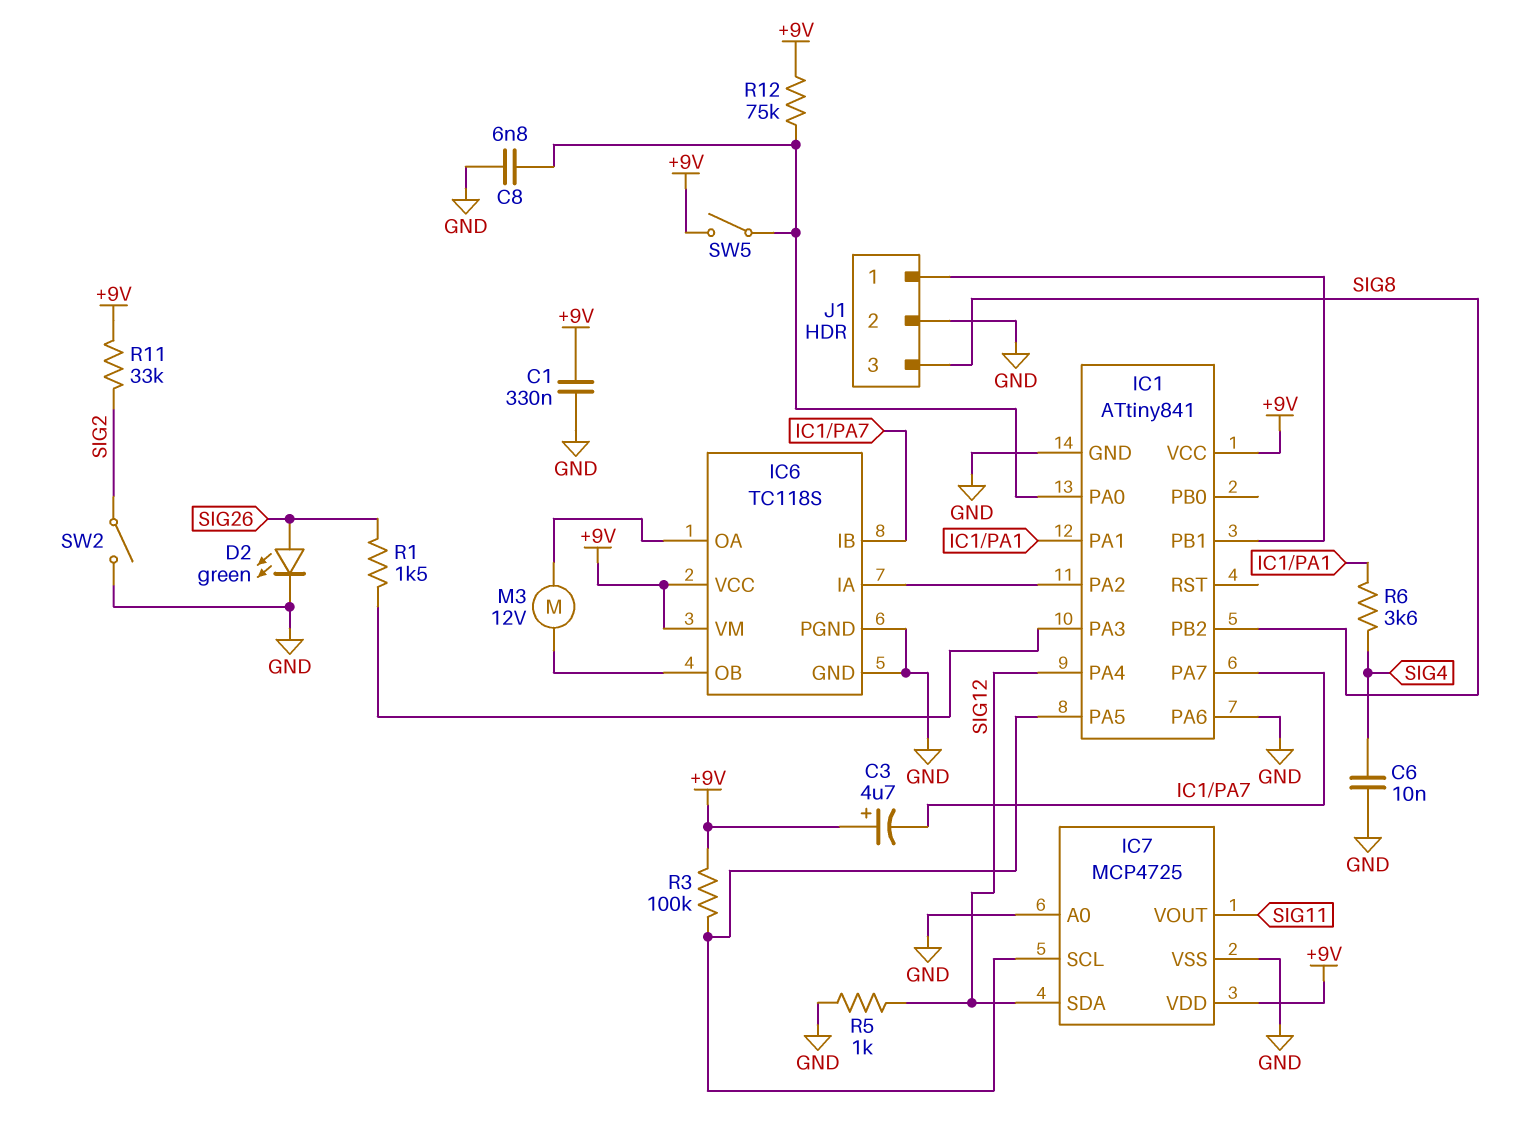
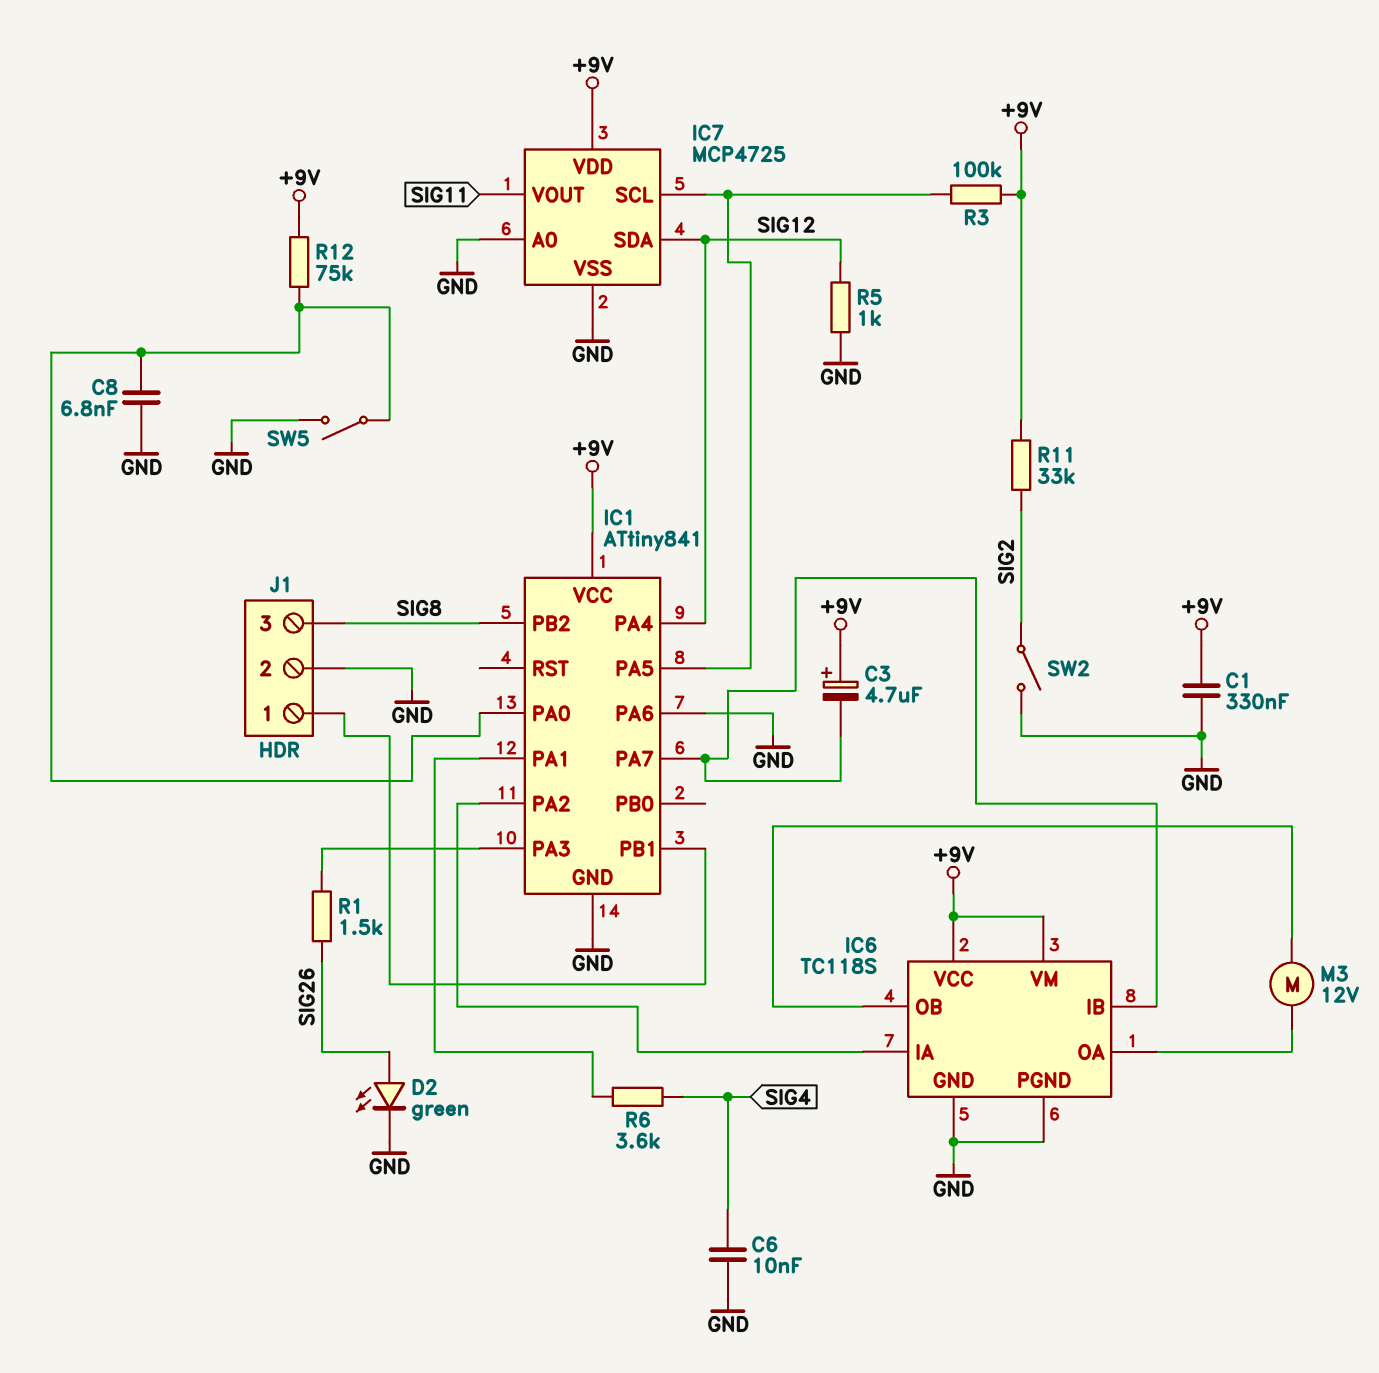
SW5: switch (+9V, IC1/PA0) -> switch (GND, IC1/PA0)

